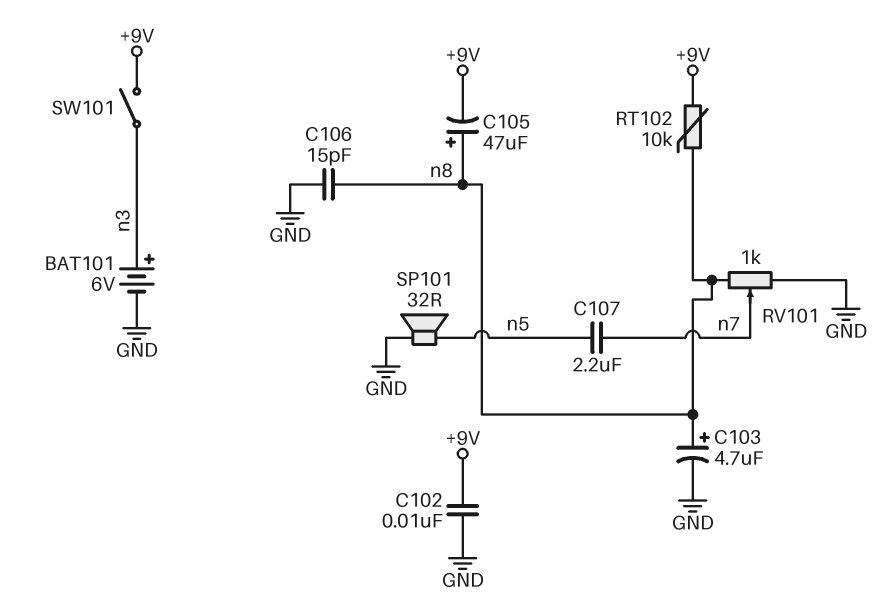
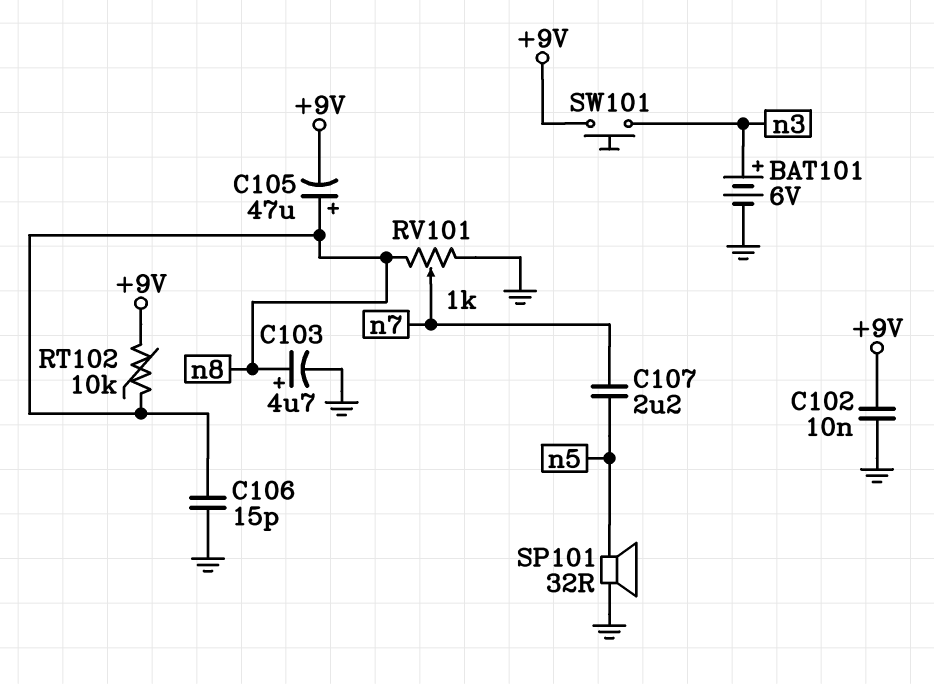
SW101: switch (+9V, n3) -> button (+9V, n3)

